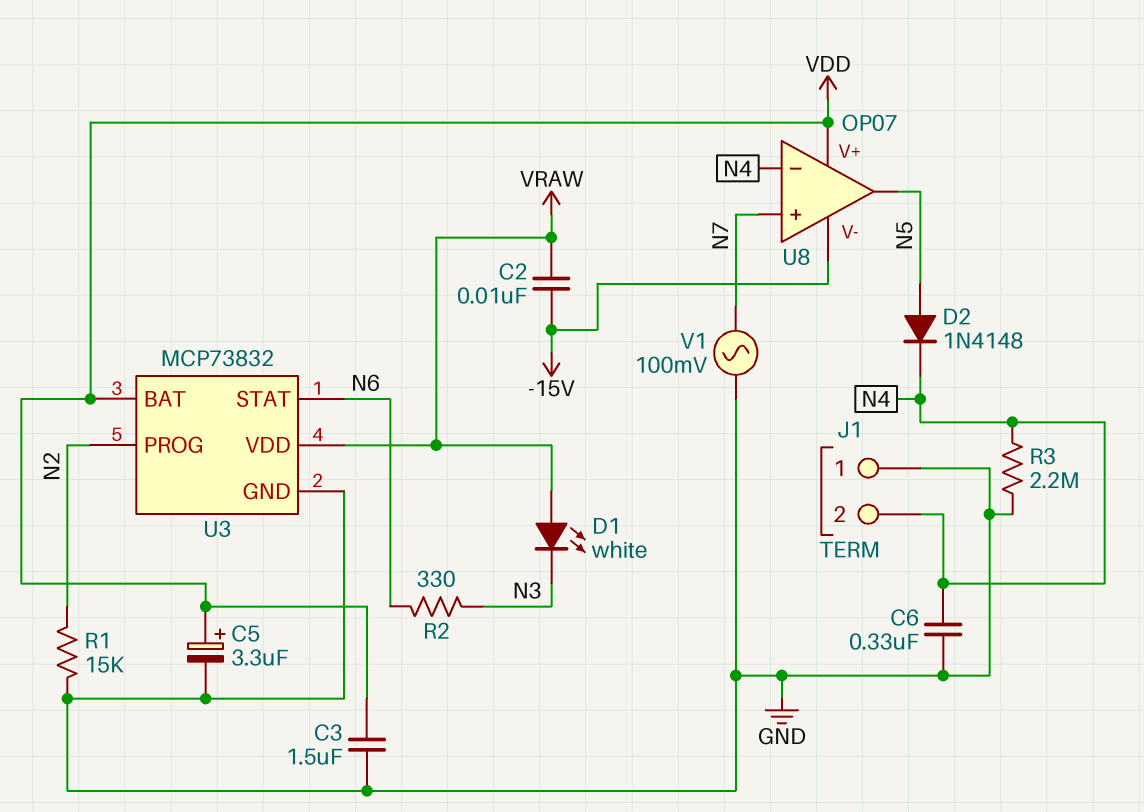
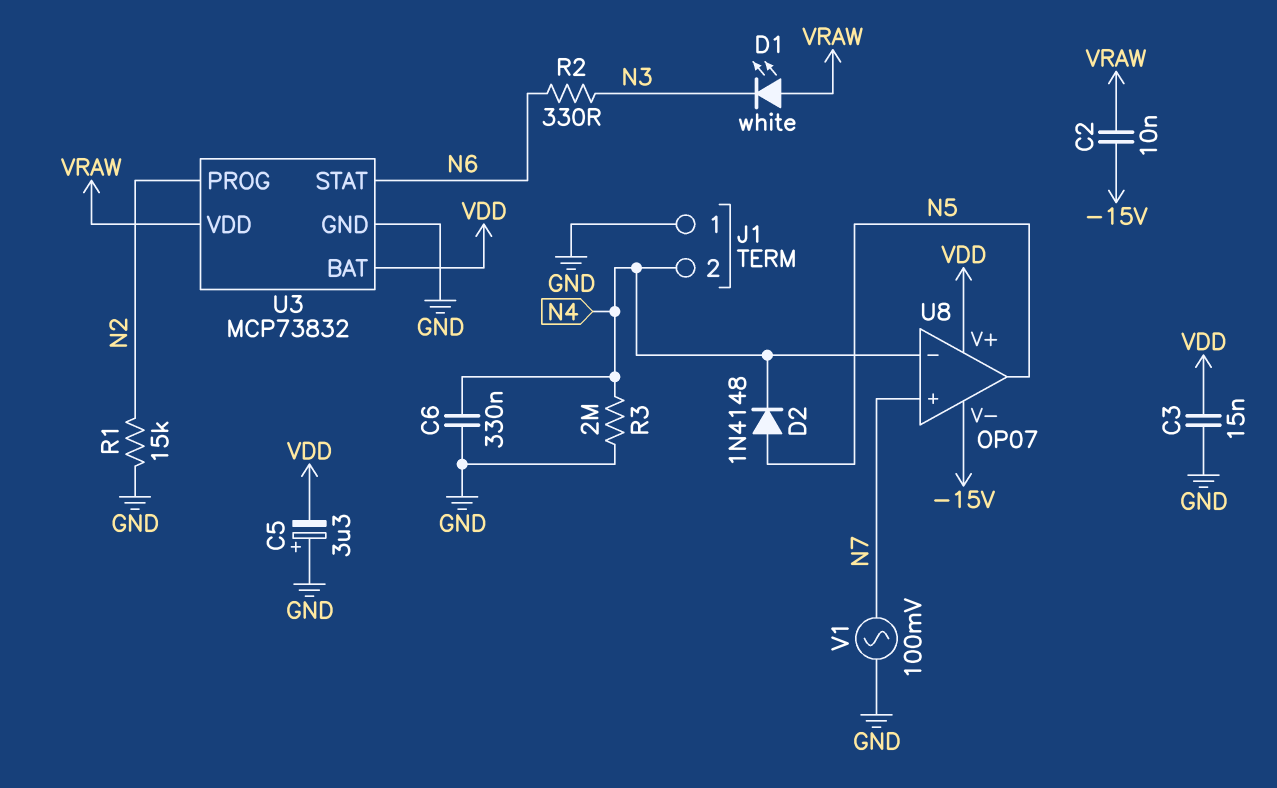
C3: 1.5uF (GND, VDD) -> 15nF (GND, VDD)
C5: 3.3uF (plus VDD, minus GND) -> 3.3uF (plus GND, minus VDD)
R3: 2.2M (GND, N4) -> 2M (GND, N4)

